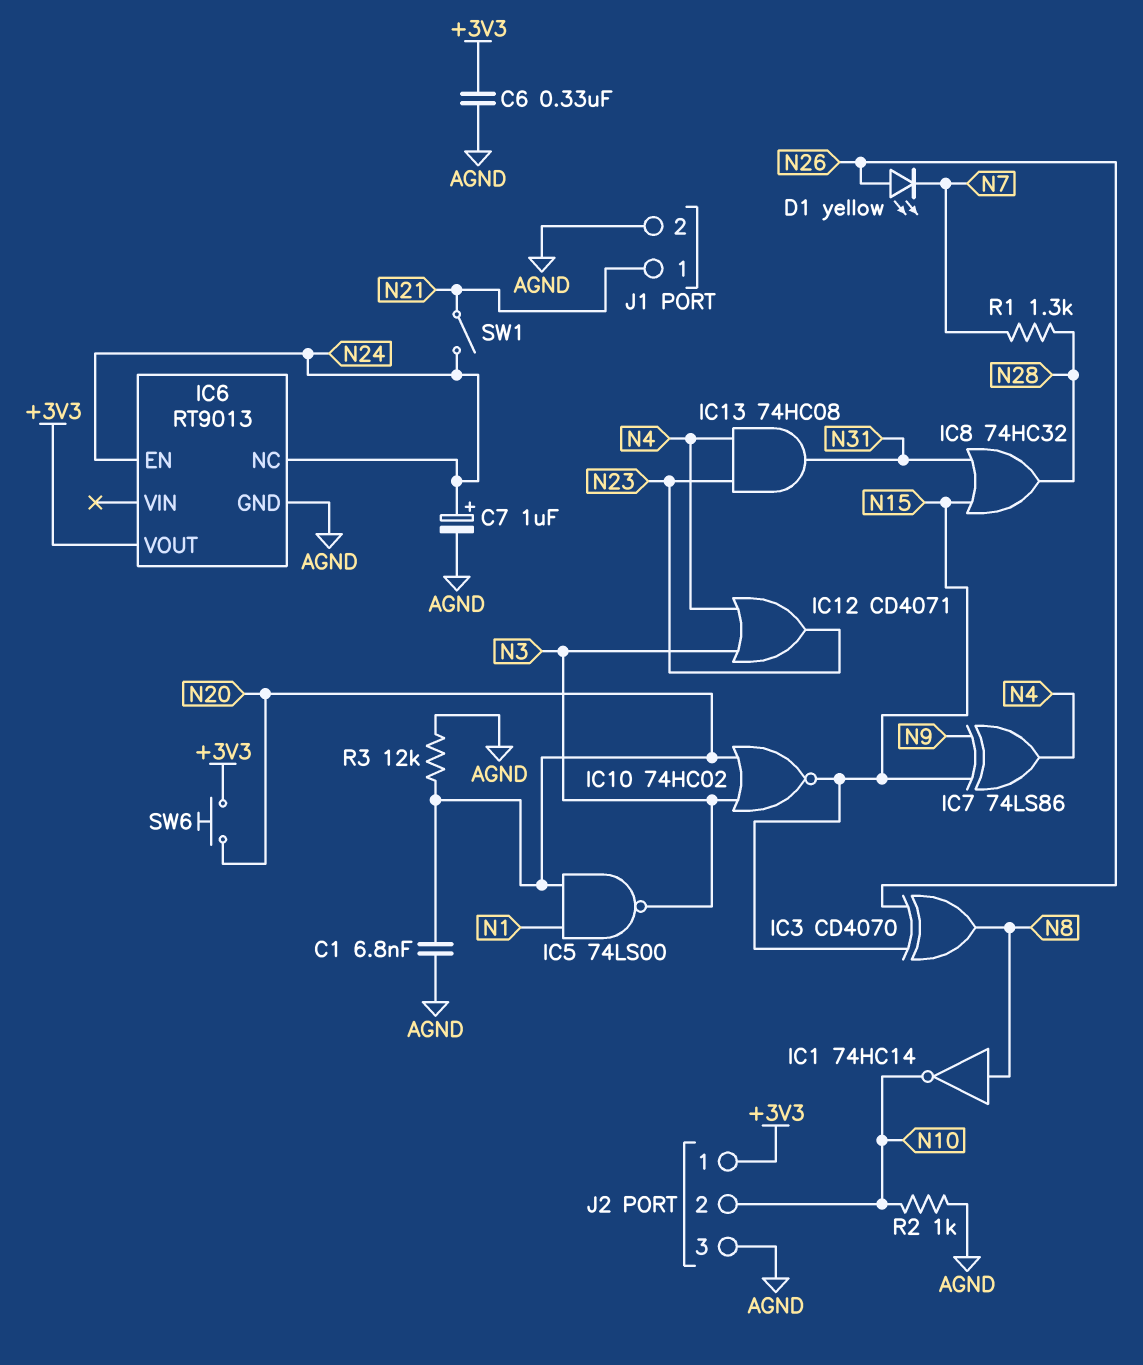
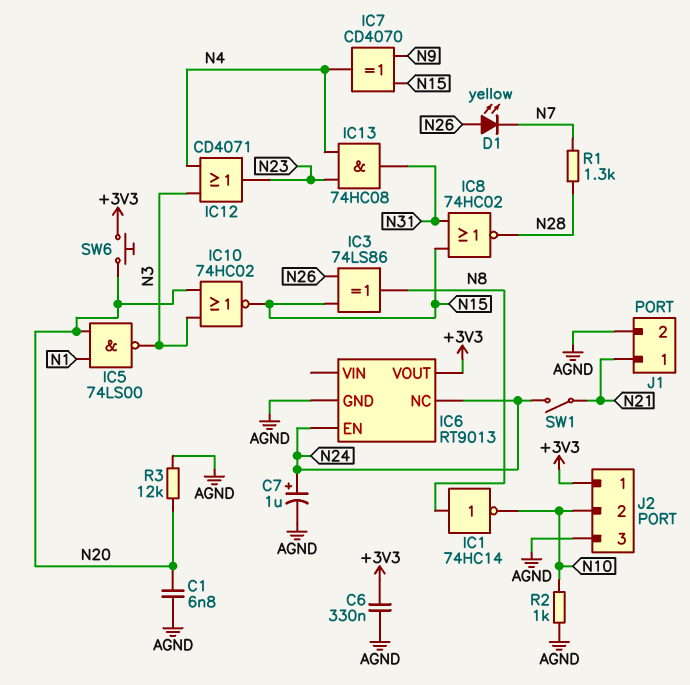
IC3: XOR CD4070 (in N15, in N26, out N8) -> XOR 74LS86 (in N15, in N26, out N8)
IC7: XOR 74LS86 (in N9, in N15, out N4) -> XOR CD4070 (in N9, in N15, out N4)
IC8: OR 74HC32 (in N15, in N31, out N28) -> NOR 74HC02 (in N15, in N31, out N28)

